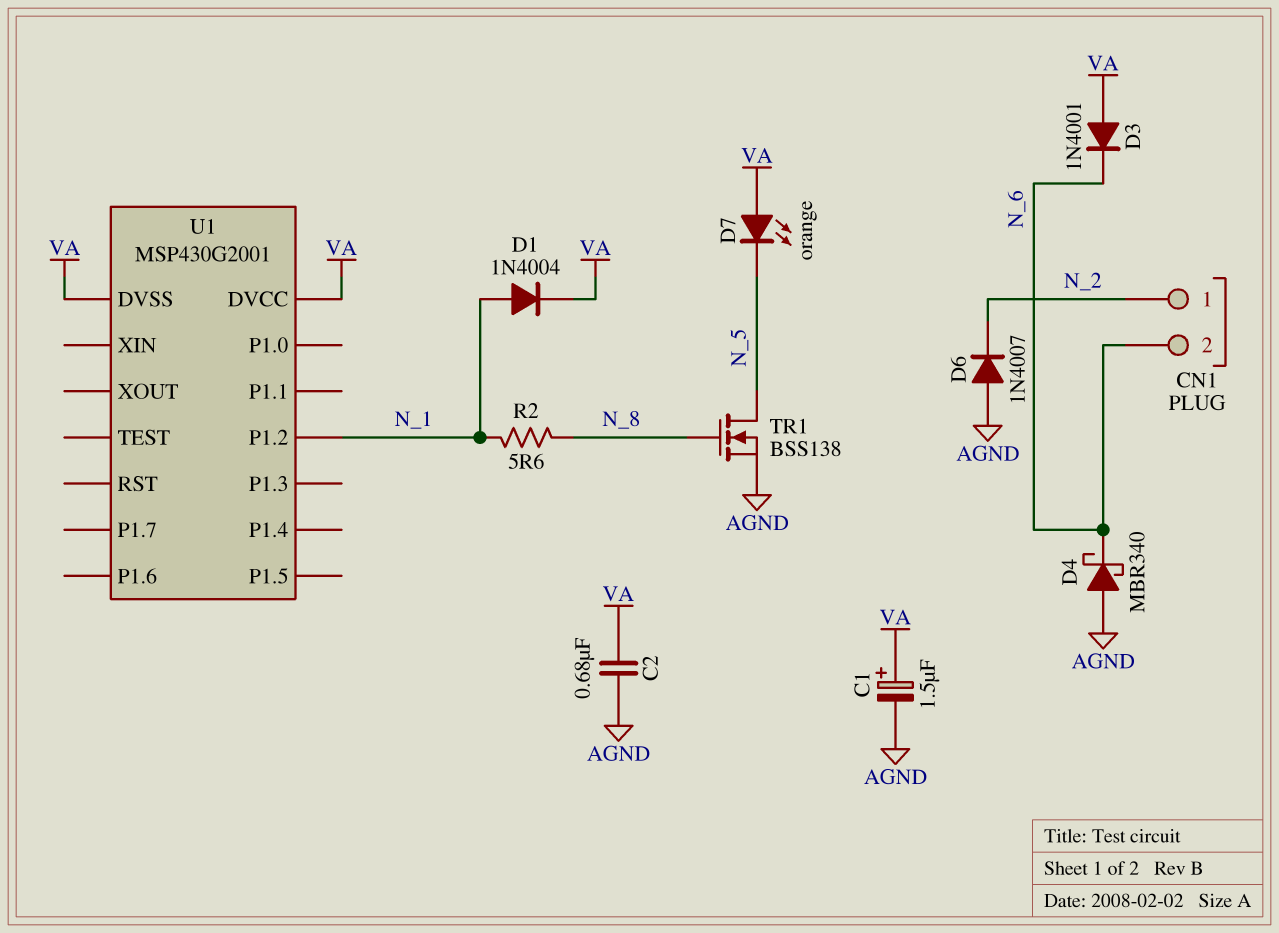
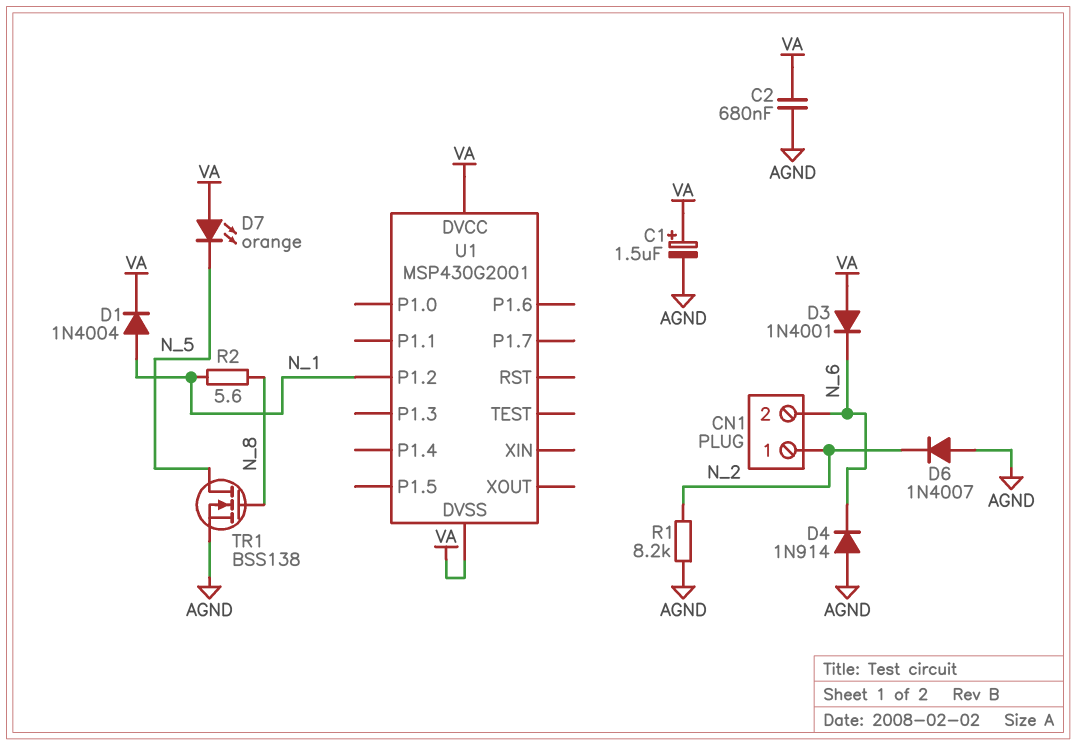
D4: schottky MBR340 (A AGND, K N_6) -> diode 1N914 (A AGND, K N_6)
R1: none -> 8.2k (AGND, N_2)

